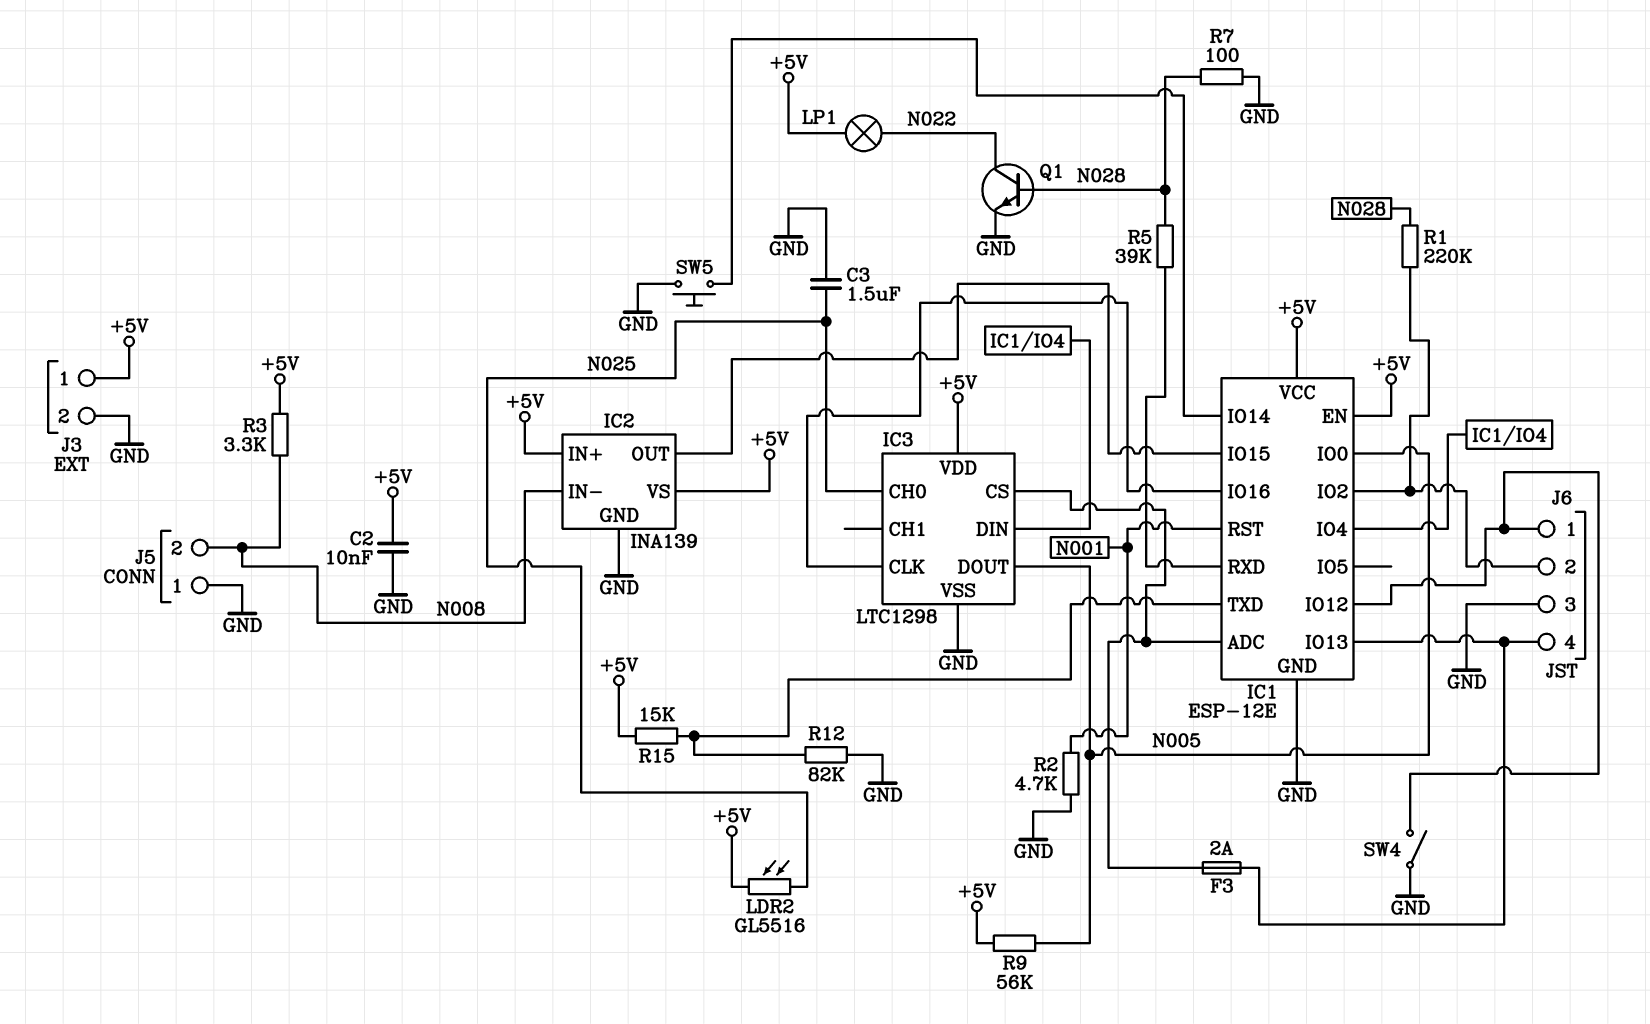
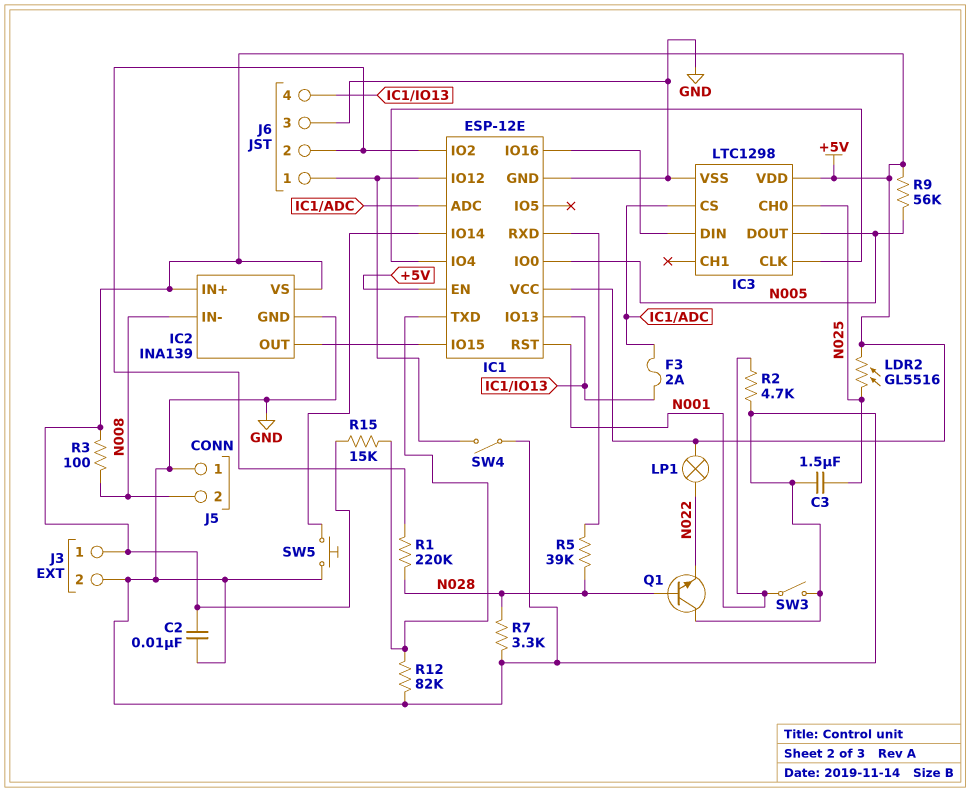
IC3 pin CLK: IC1/IO16 -> IC1/IO4
IC3 pin DIN: IC1/IO4 -> IC1/IO16
Q1: NPN (B N028, C N022, E GND) -> NPN (B N028, C GND, E N022)
R3: 3.3k (+5V, N008) -> 100 (+5V, N008)
R7: 100 (GND, N028) -> 3.3k (GND, N028)
SW3: none -> switch (GND, N001)

